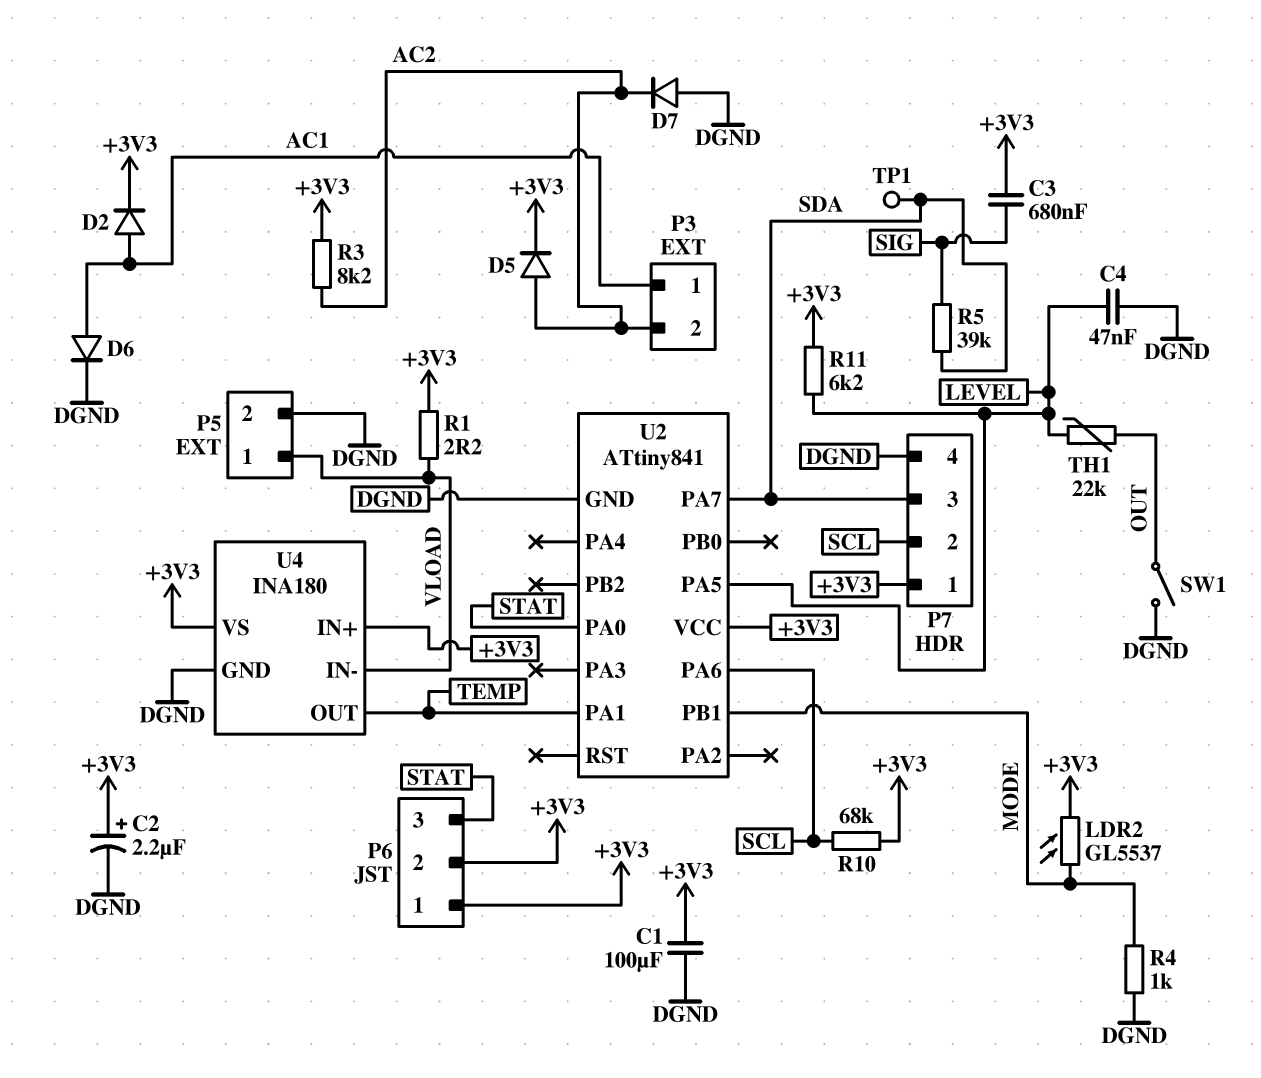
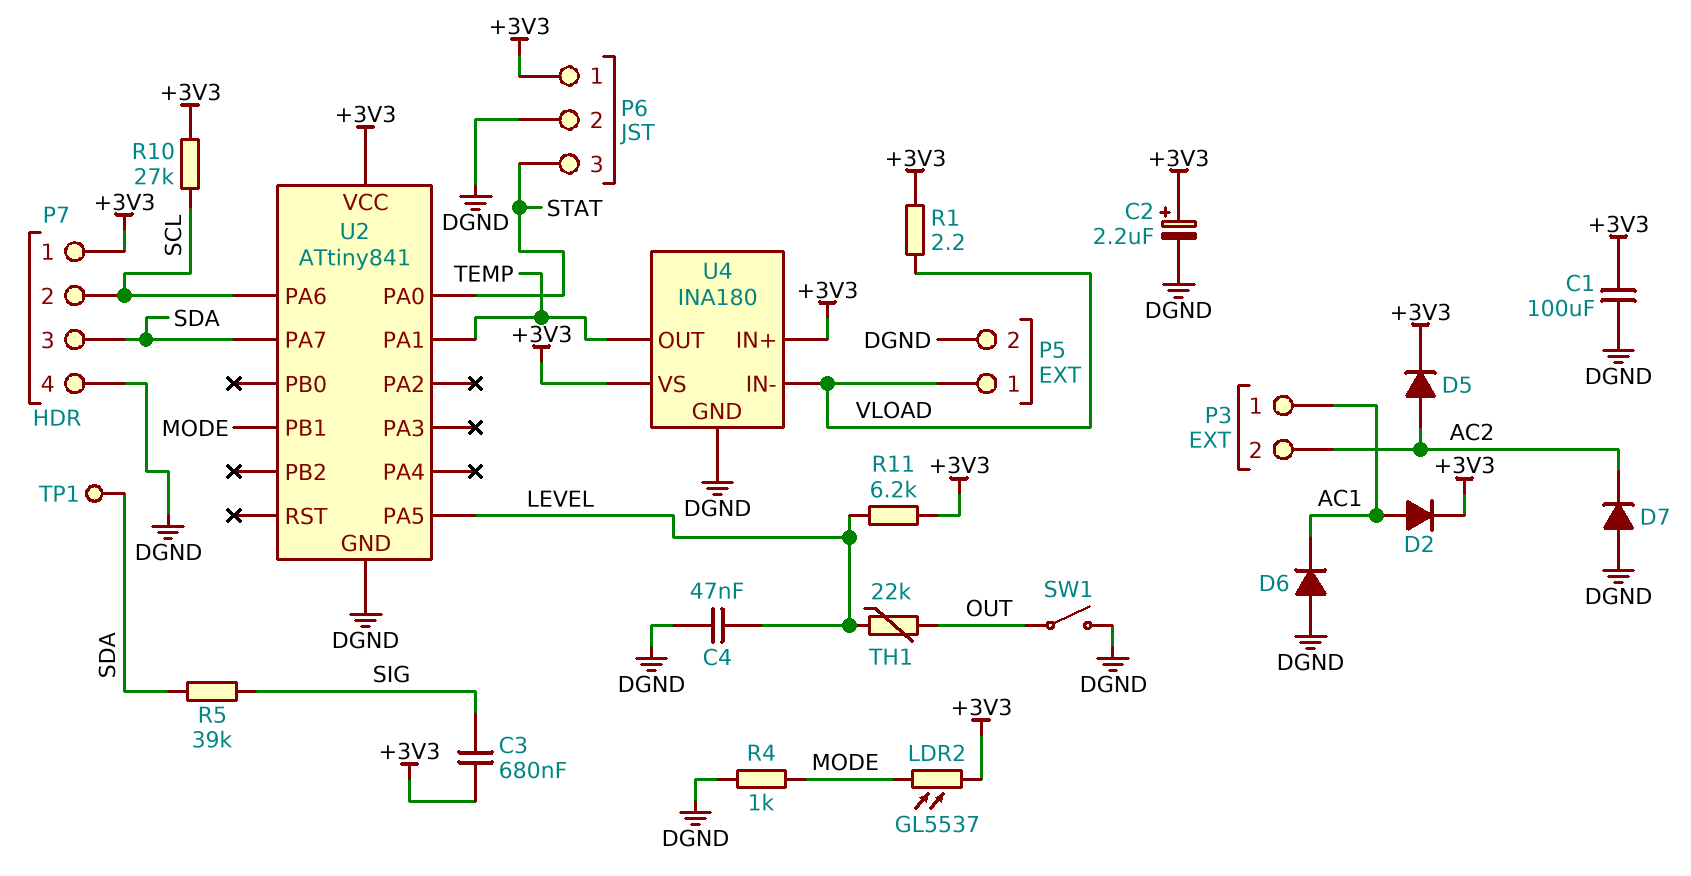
D6: diode (A AC1, K DGND) -> diode (A DGND, K AC1)
P6 pin 2: +3V3 -> DGND
R3: 8.2k (+3V3, AC2) -> none
R10: 68k (+3V3, SCL) -> 27k (+3V3, SCL)

